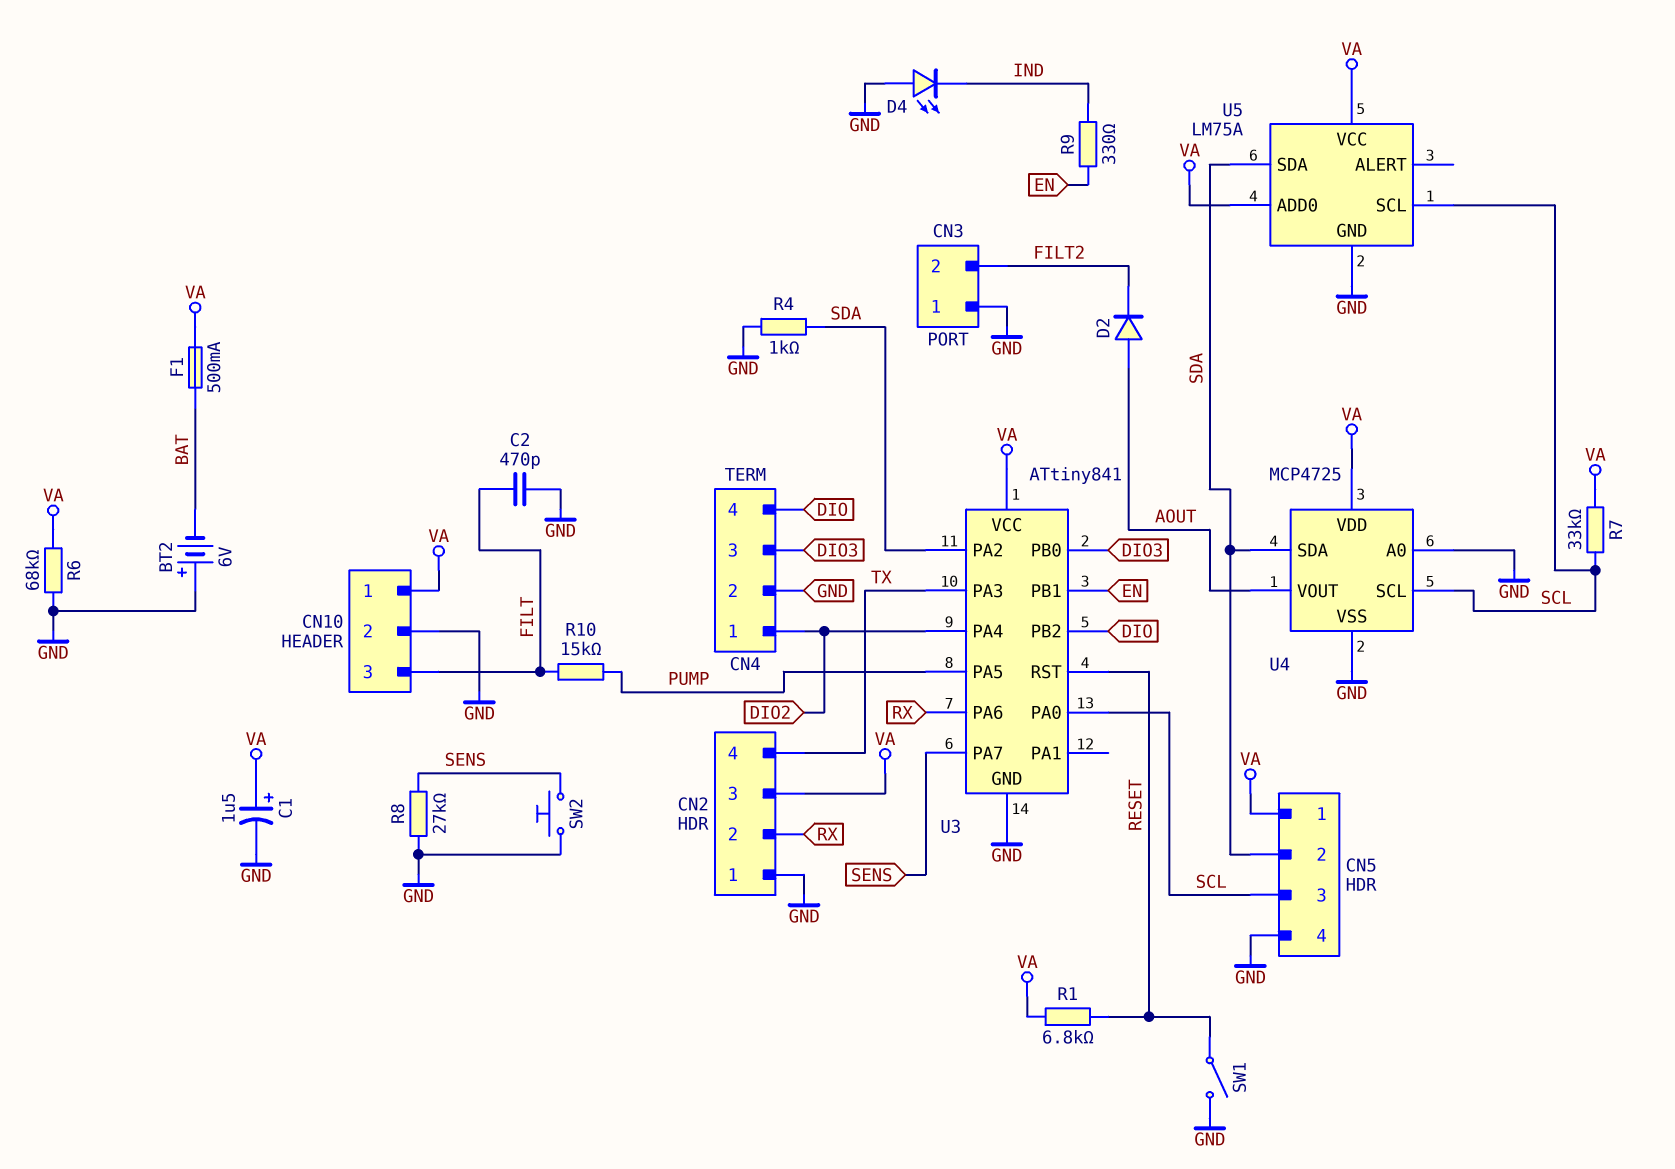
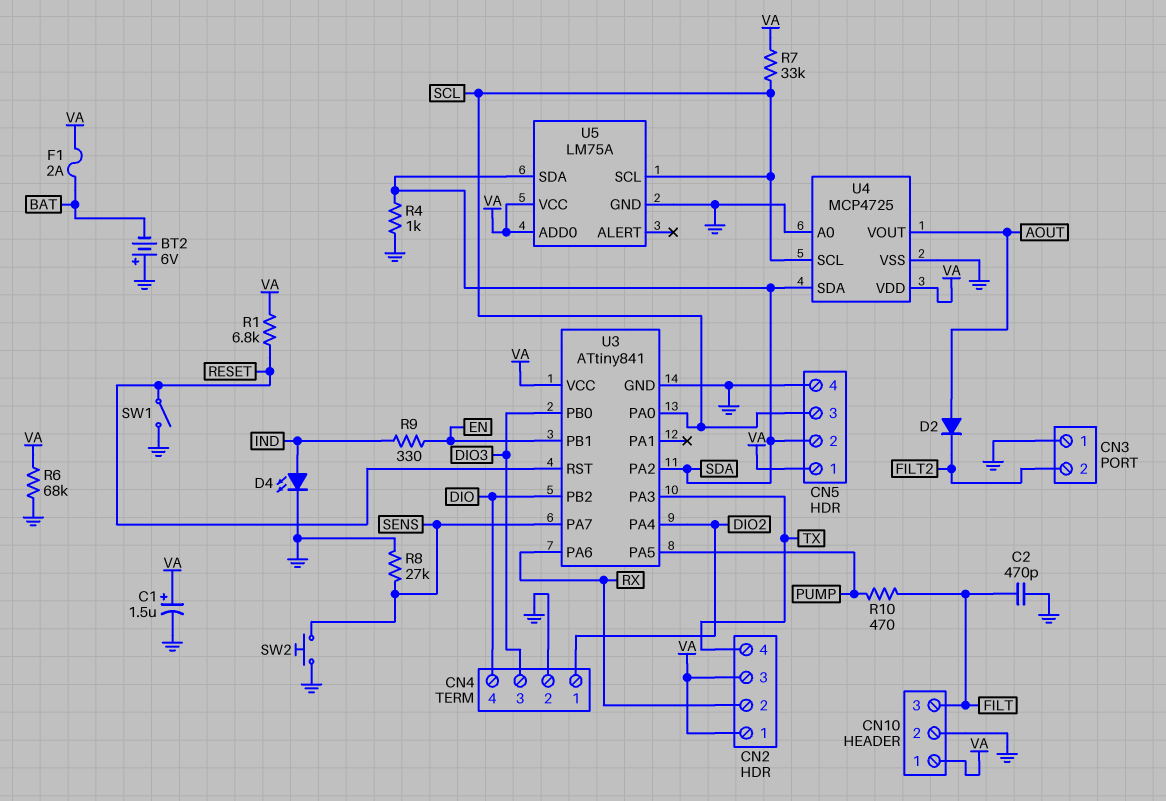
CN2 pin 1: GND -> VA
D4: LED (A GND, K IND) -> LED (A IND, K GND)
F1: 500mA (BAT, VA) -> 2A (BAT, VA)
R10: 15k (FILT, PUMP) -> 470 (FILT, PUMP)

